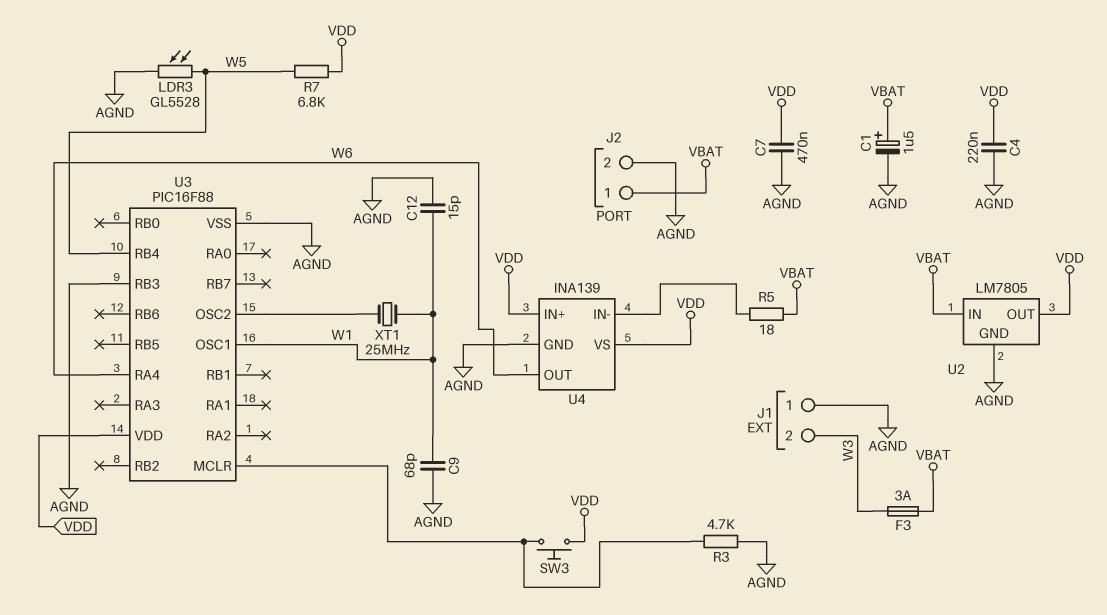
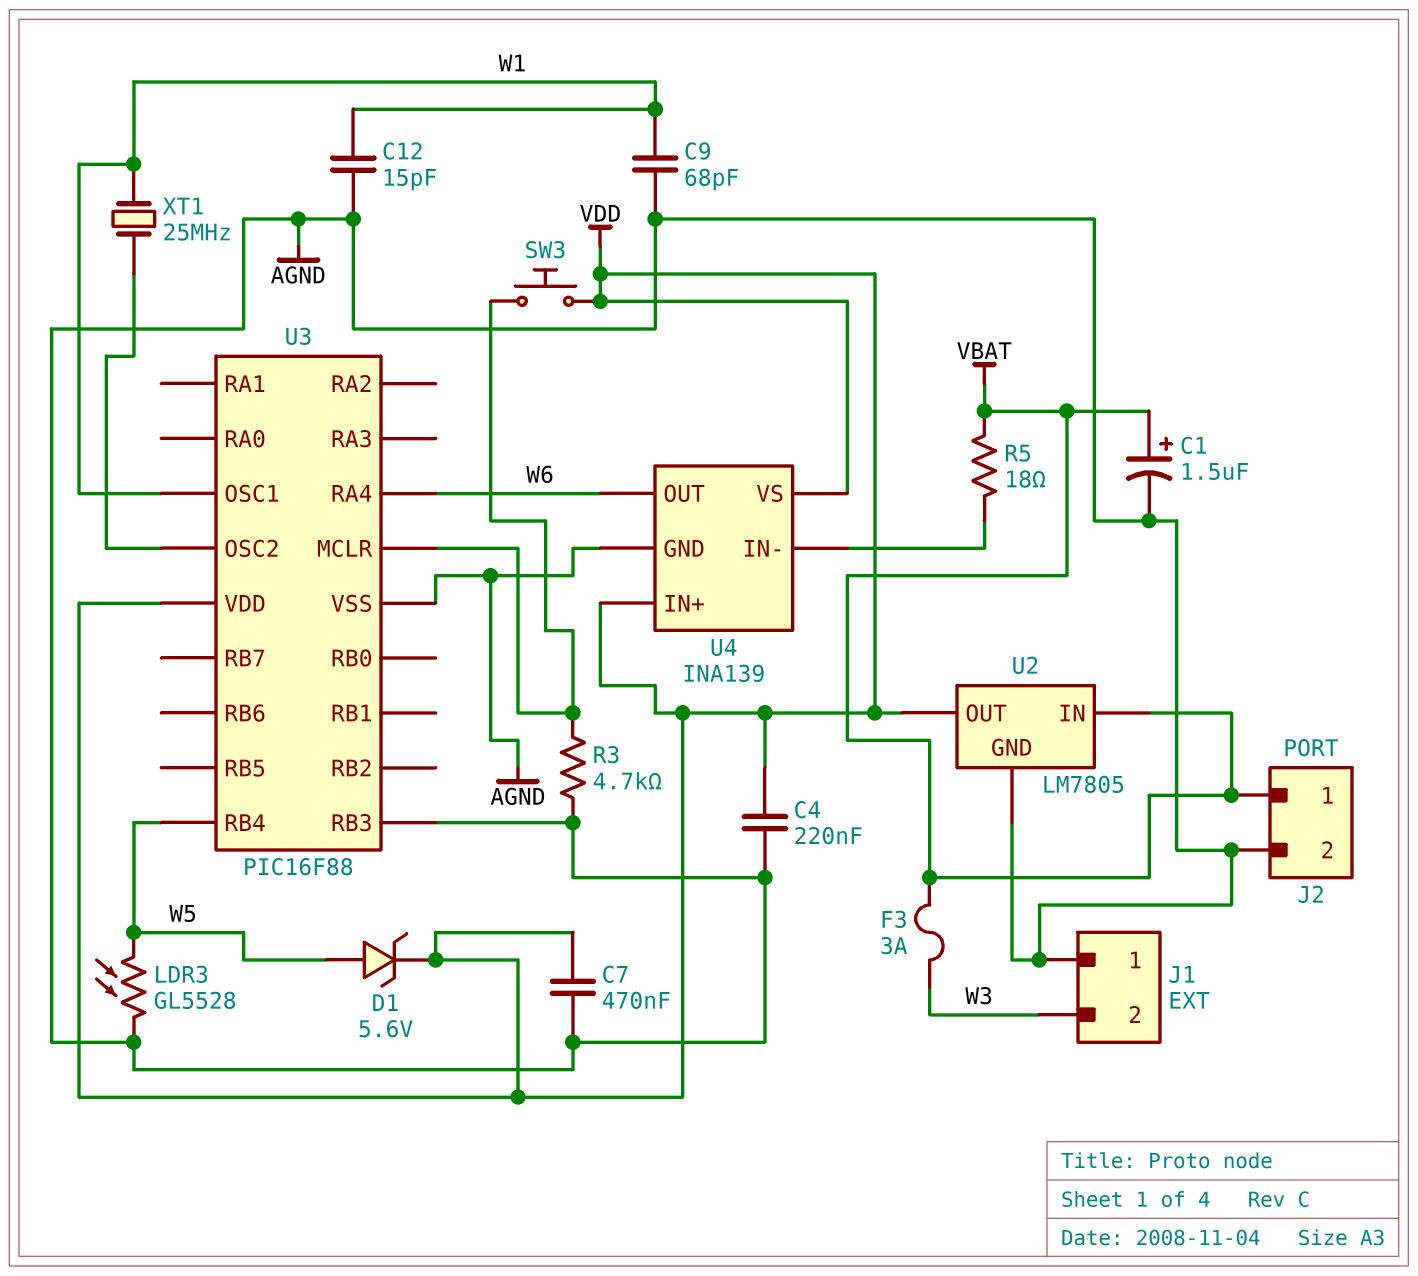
D1: none -> zener 5.6V (A W5, K VDD)
R7: 6.8k (VDD, W5) -> none

